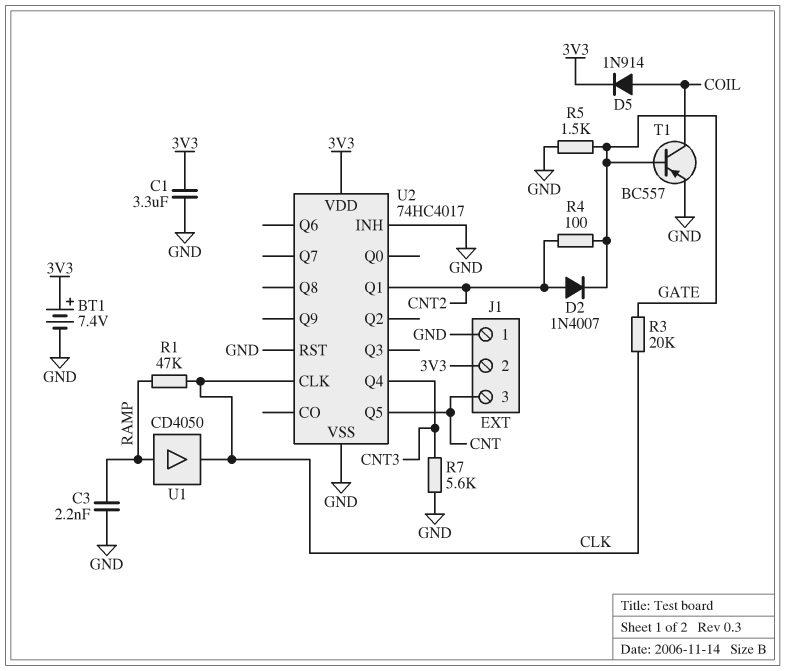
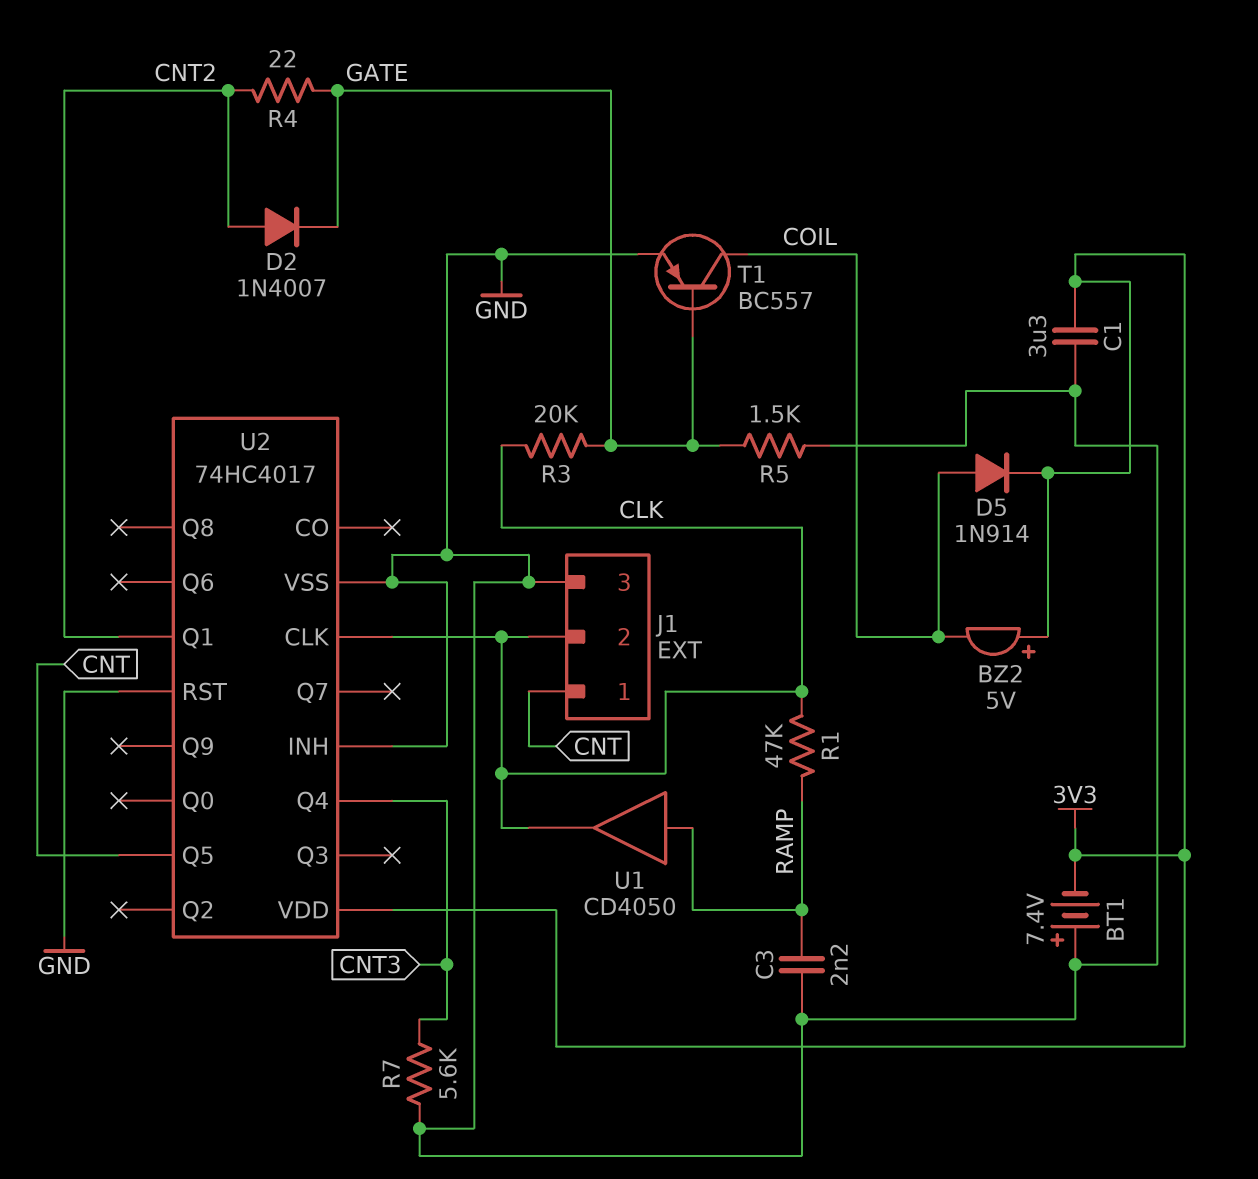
BT1: 7.4V (plus 3V3, minus GND) -> 7.4V (plus GND, minus 3V3)
BZ2: none -> buzzer 5V (plus 3V3, minus COIL)
J1 pin 1: GND -> CNT
J1 pin 2: 3V3 -> CLK
J1 pin 3: CNT -> GND
R4: 100 (CNT2, GATE) -> 22 (CNT2, GATE)

